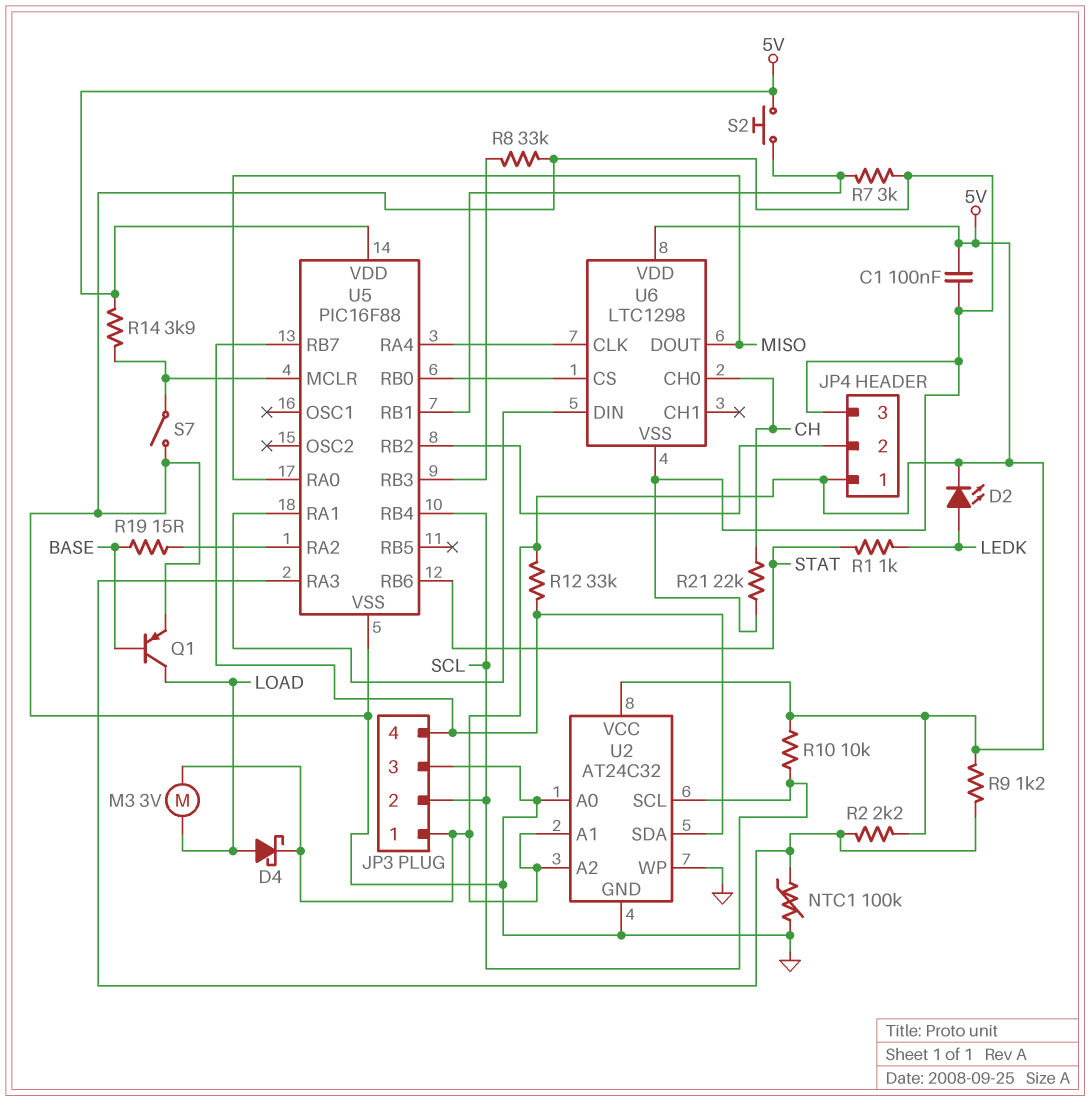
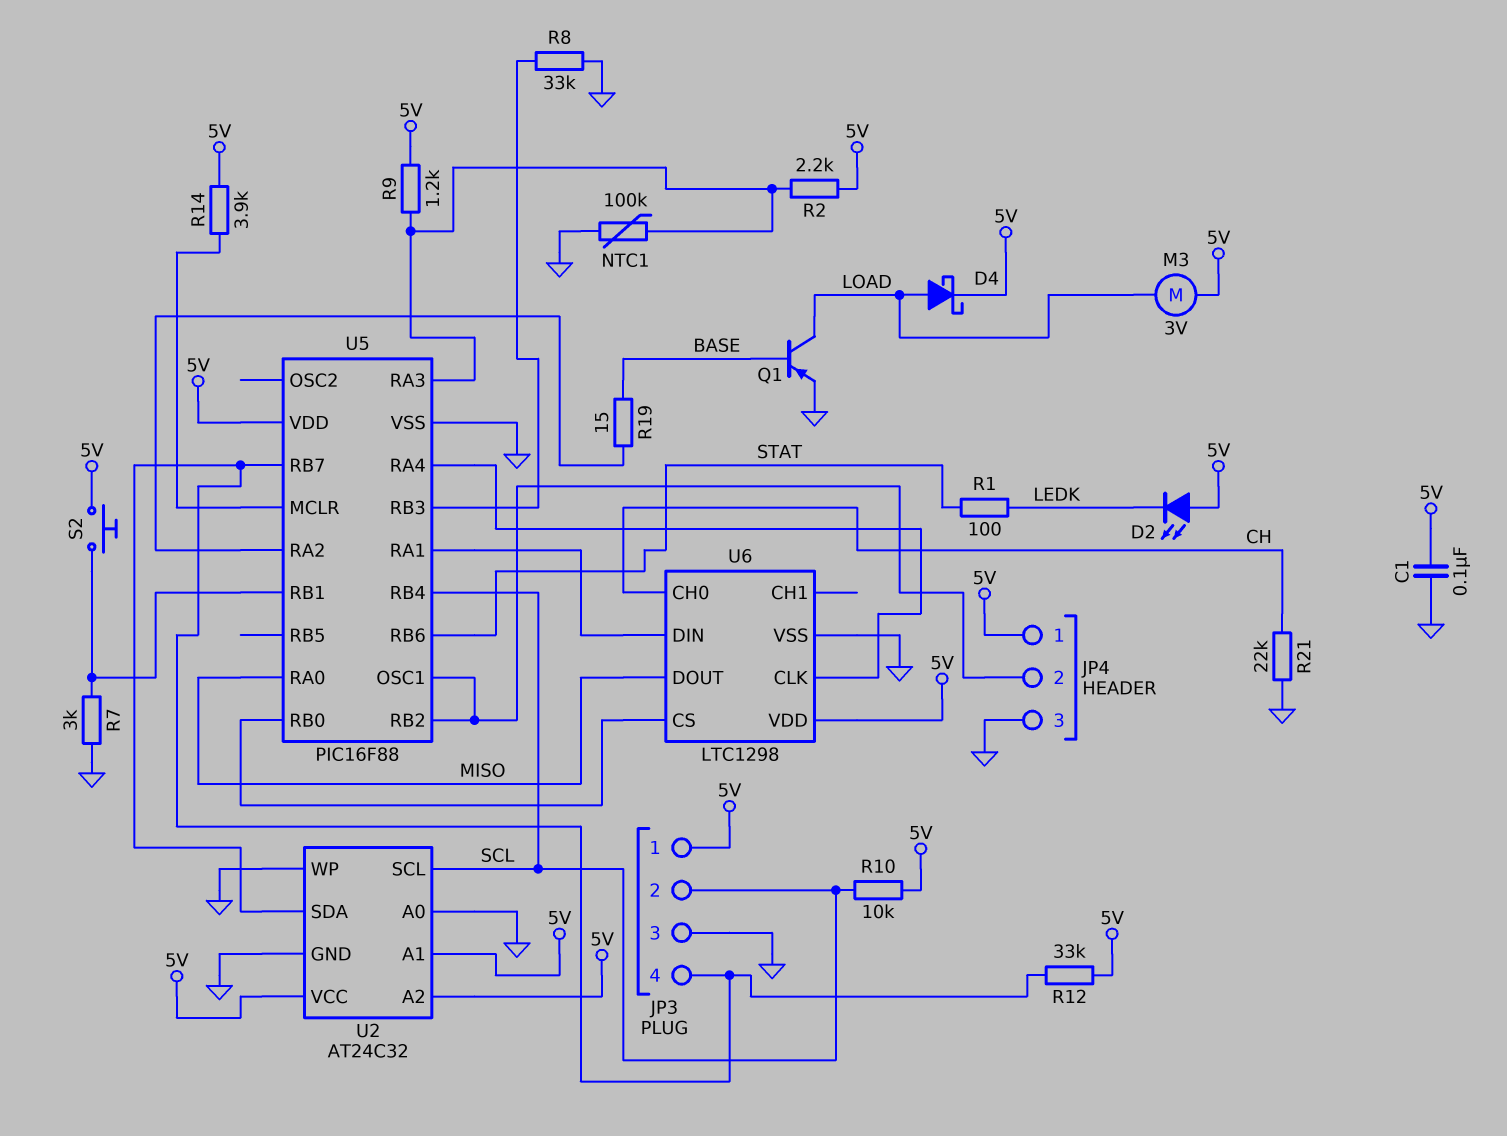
D2: LED (A LEDK, K 5V) -> LED (A 5V, K LEDK)
R1: 1k (LEDK, STAT) -> 100 (LEDK, STAT)
S7: switch (GND, U5/MCLR) -> none
U5 pin OSC1: none -> JP4/2

